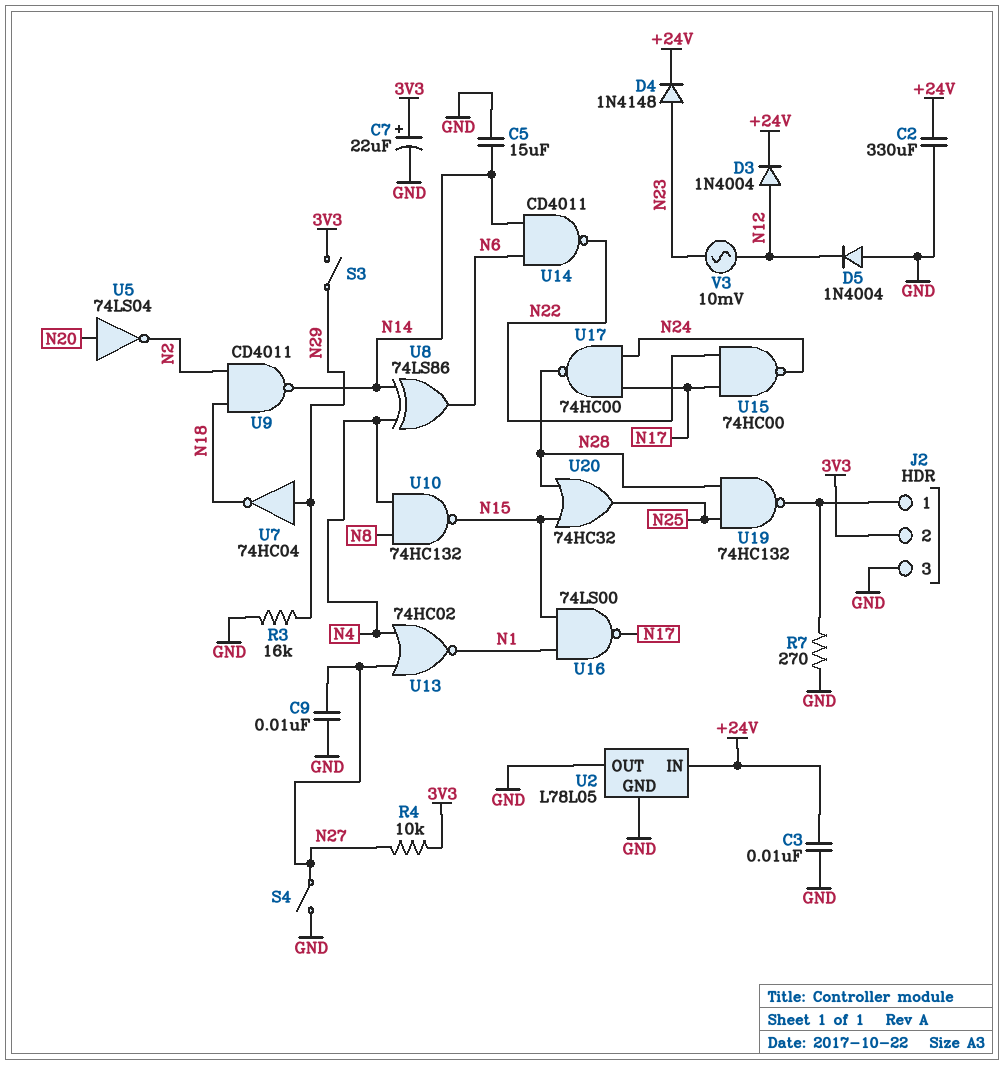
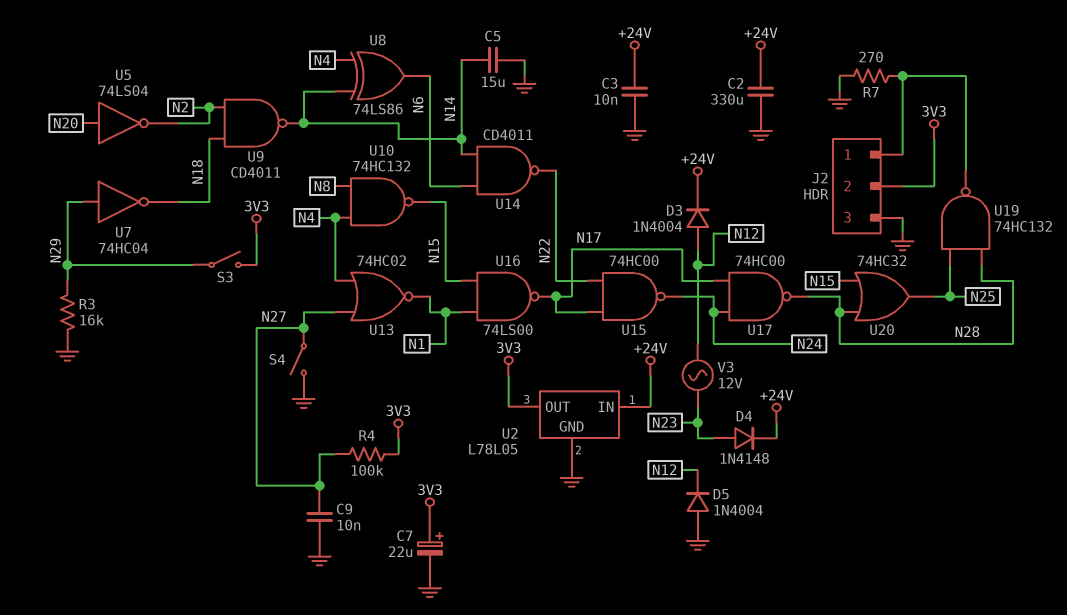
R4: 10k (3V3, N27) -> 100k (3V3, N27)
U2 pin OUT: GND -> 3V3
V3: AC 10mV (N12, N23) -> AC 12V (N12, N23)

